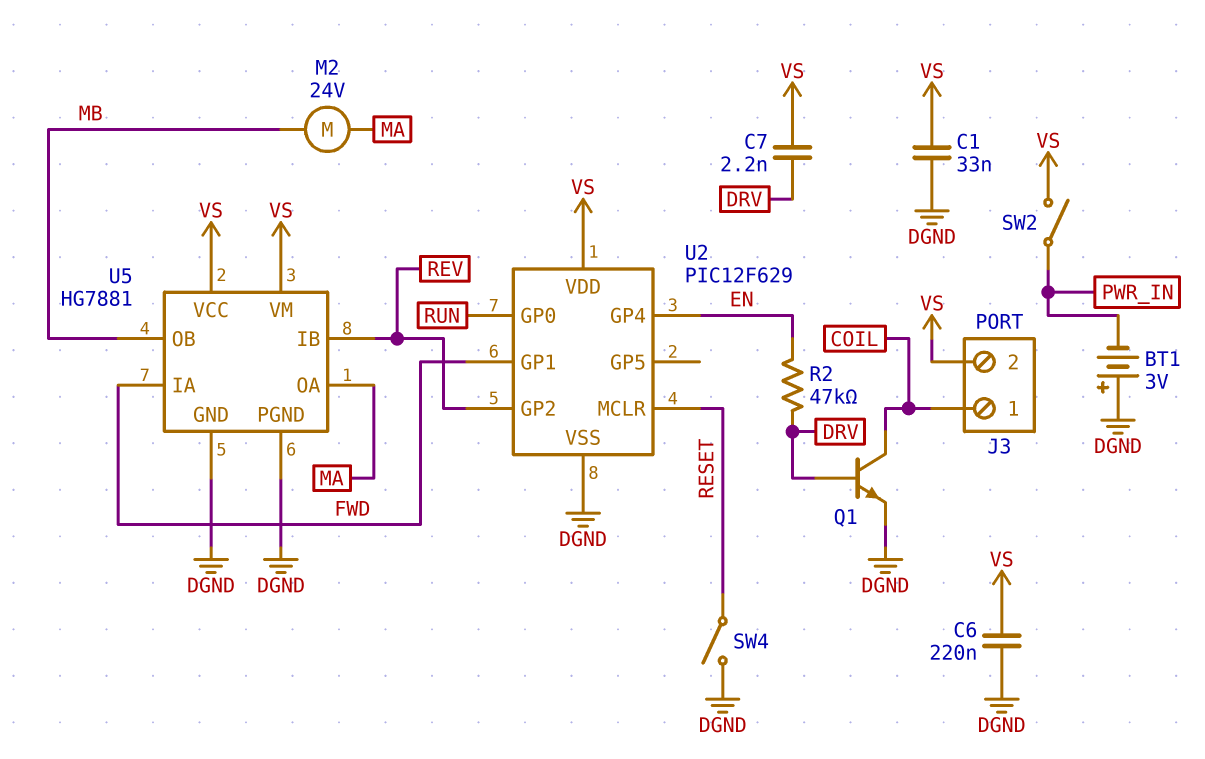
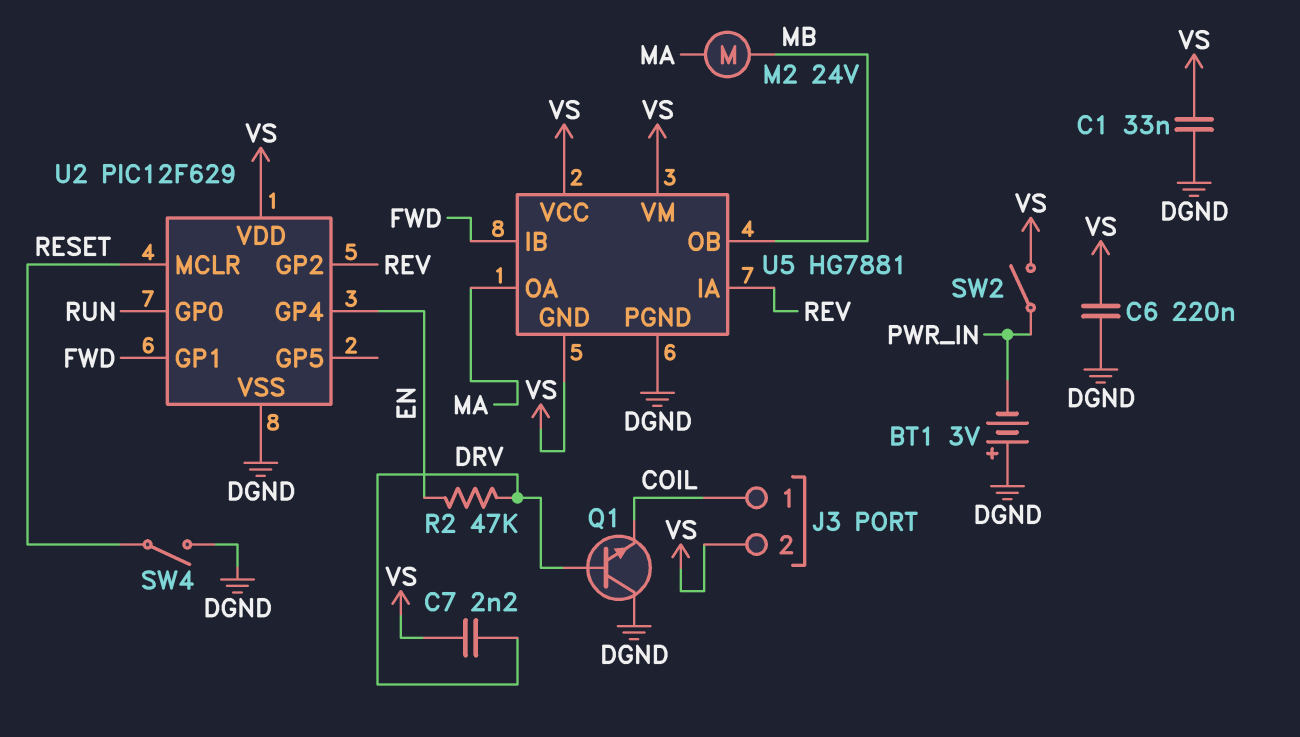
Q1: NPN (B DRV, C COIL, E DGND) -> NPN (B DRV, C DGND, E COIL)
U5 pin GND: DGND -> VS
U5 pin IA: FWD -> REV
U5 pin IB: REV -> FWD

